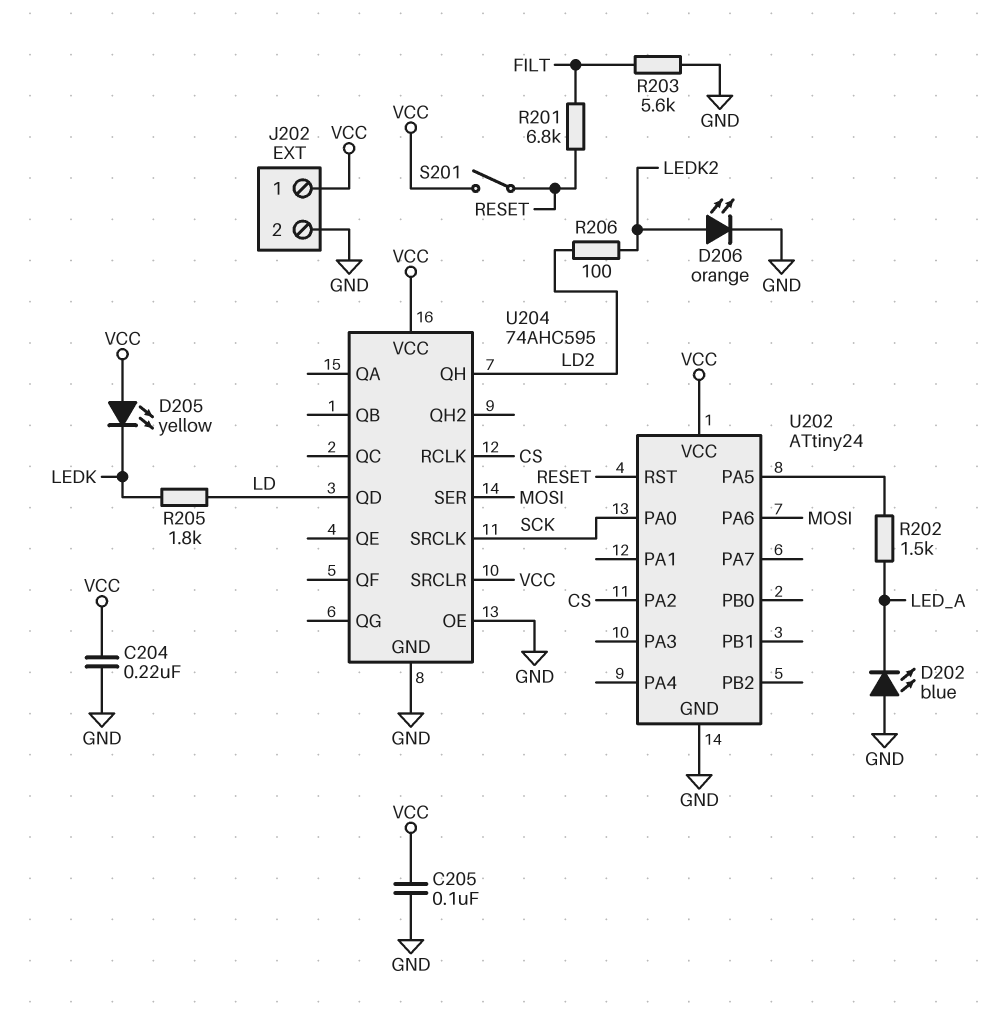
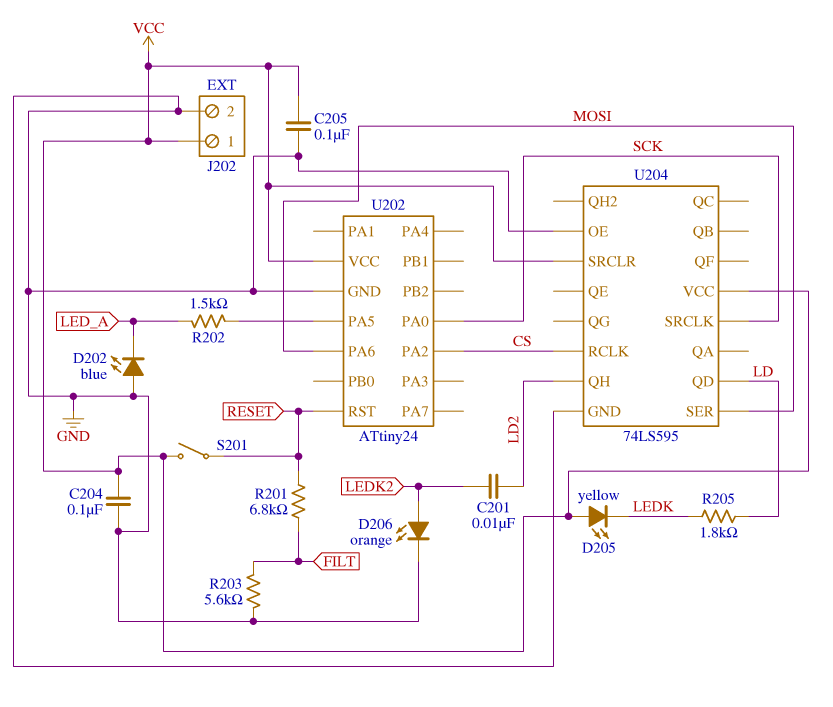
C201: none -> 10nF (LD2, LEDK2)
C204: 220nF (GND, VCC) -> 100nF (GND, VCC)
R206: 100 (LD2, LEDK2) -> none
U204: 74AHC595 -> 74LS595

